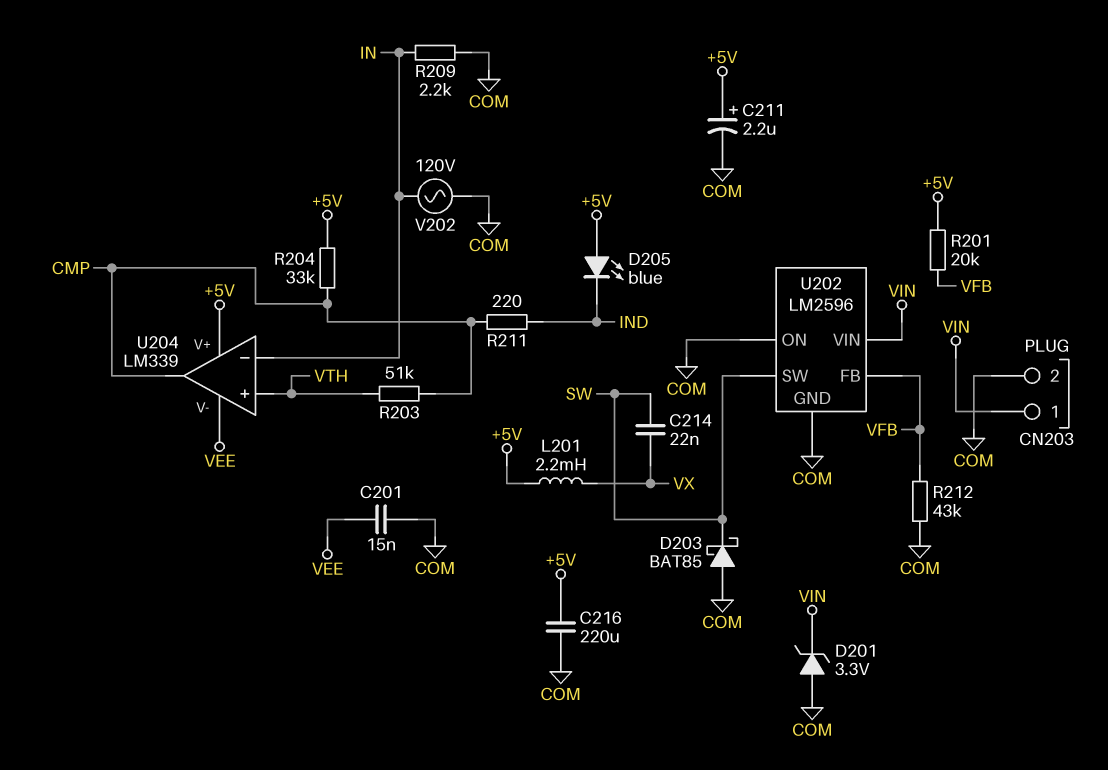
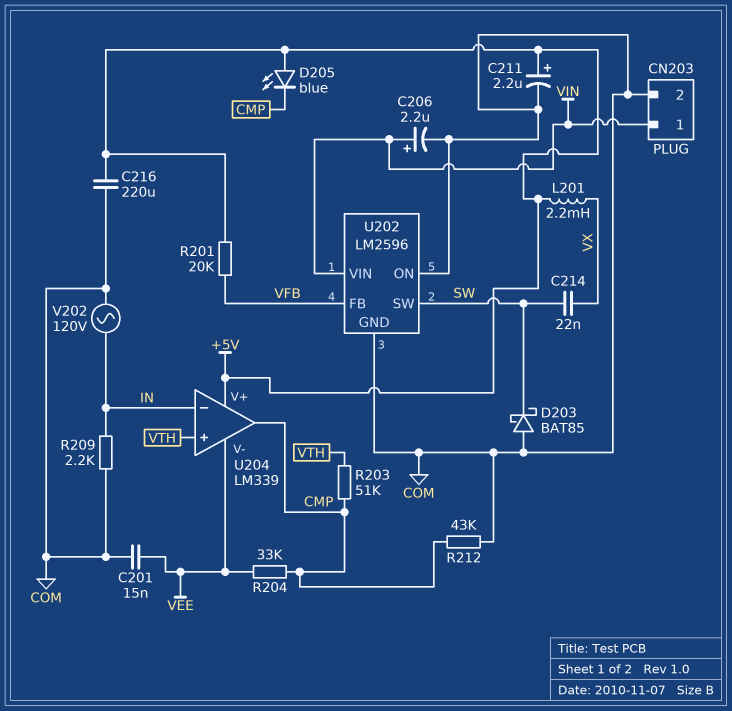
C206: none -> 2.2uF (plus VIN, minus COM)
D201: zener 3.3V (A COM, K VIN) -> none
D205: LED blue (A +5V, K IND) -> LED blue (A +5V, K CMP)
R204: 33k (+5V, CMP) -> 33k (CMP, VEE)
R211: 220 (CMP, IND) -> none
R212: 43k (COM, VFB) -> 43k (CMP, COM)

